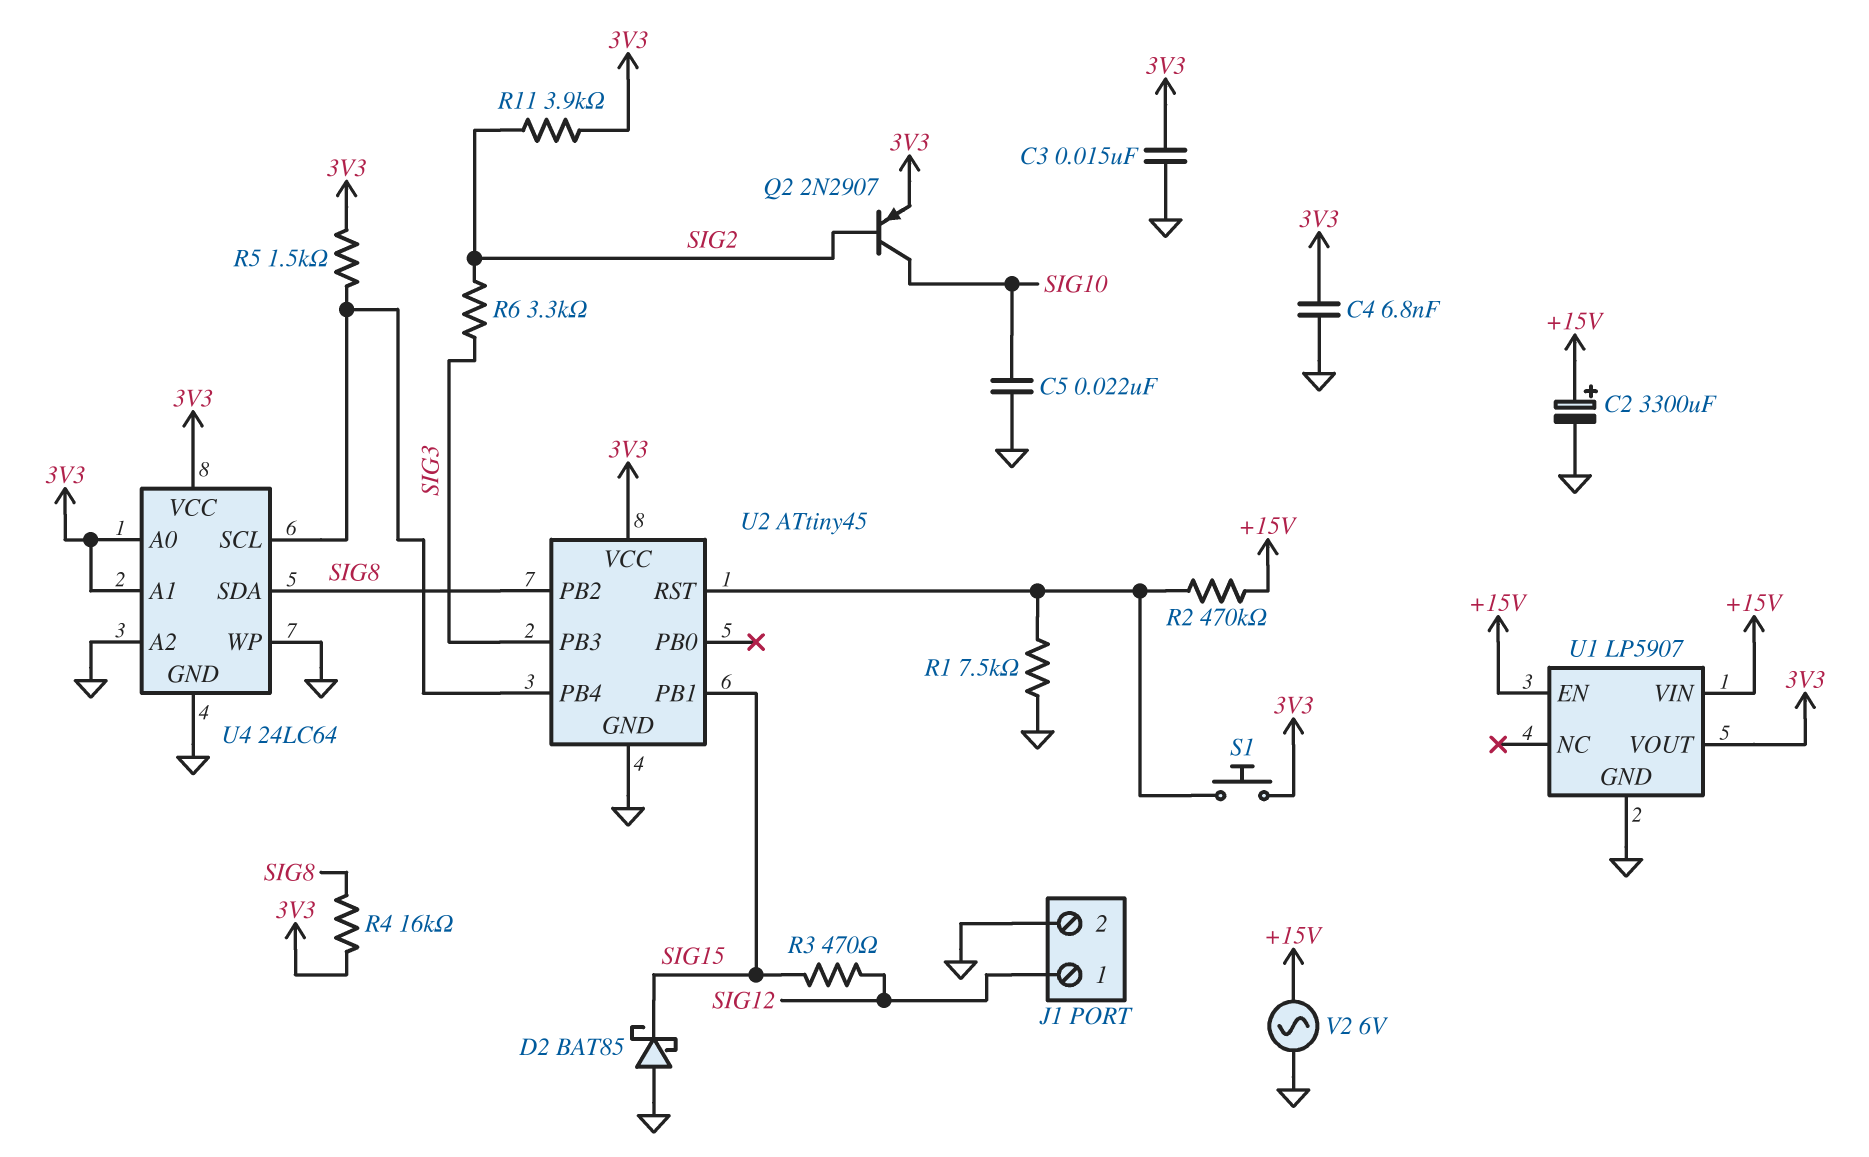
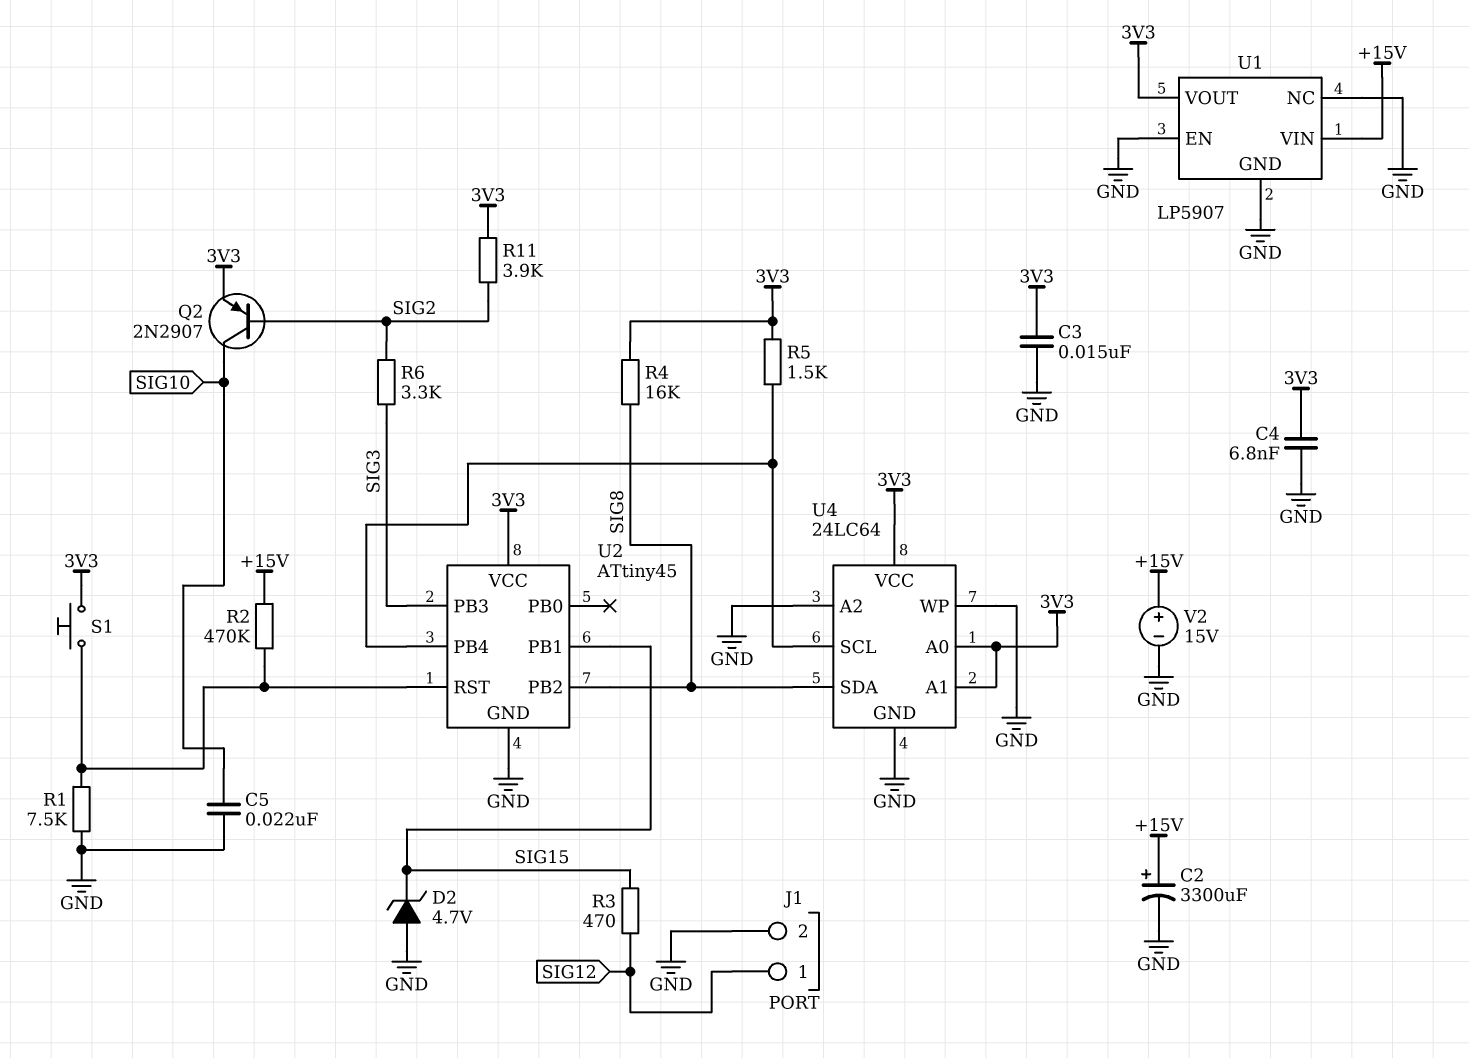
D2: schottky BAT85 (A GND, K SIG15) -> zener 4.7V (A GND, K SIG15)
U1 pin EN: +15V -> GND
U1 pin NC: none -> GND
V2: AC 6V (+15V, GND) -> 15V (plus +15V, minus GND)

